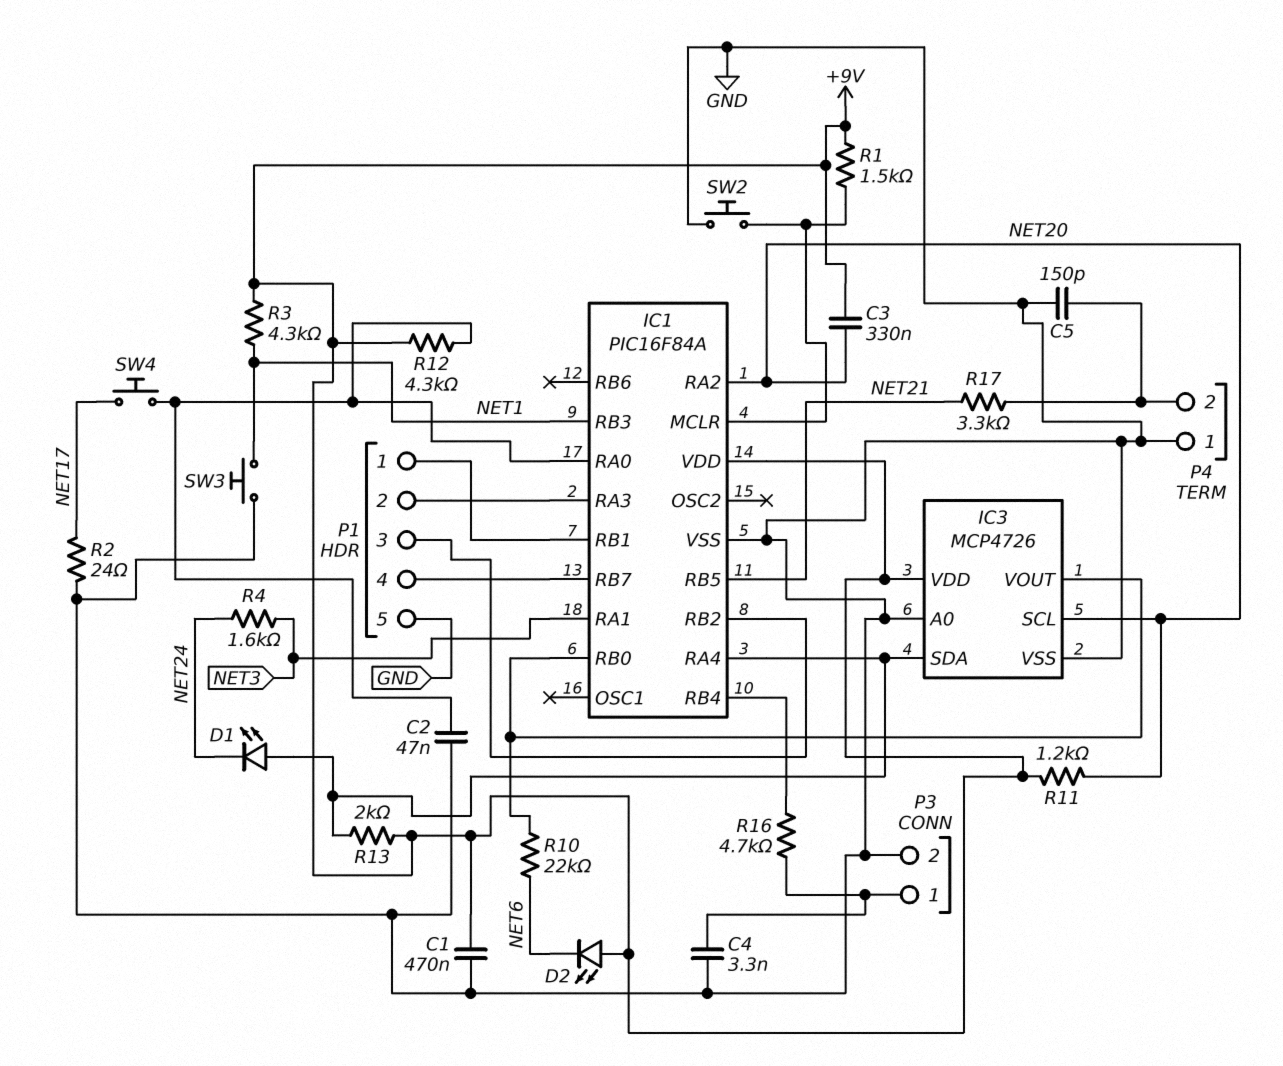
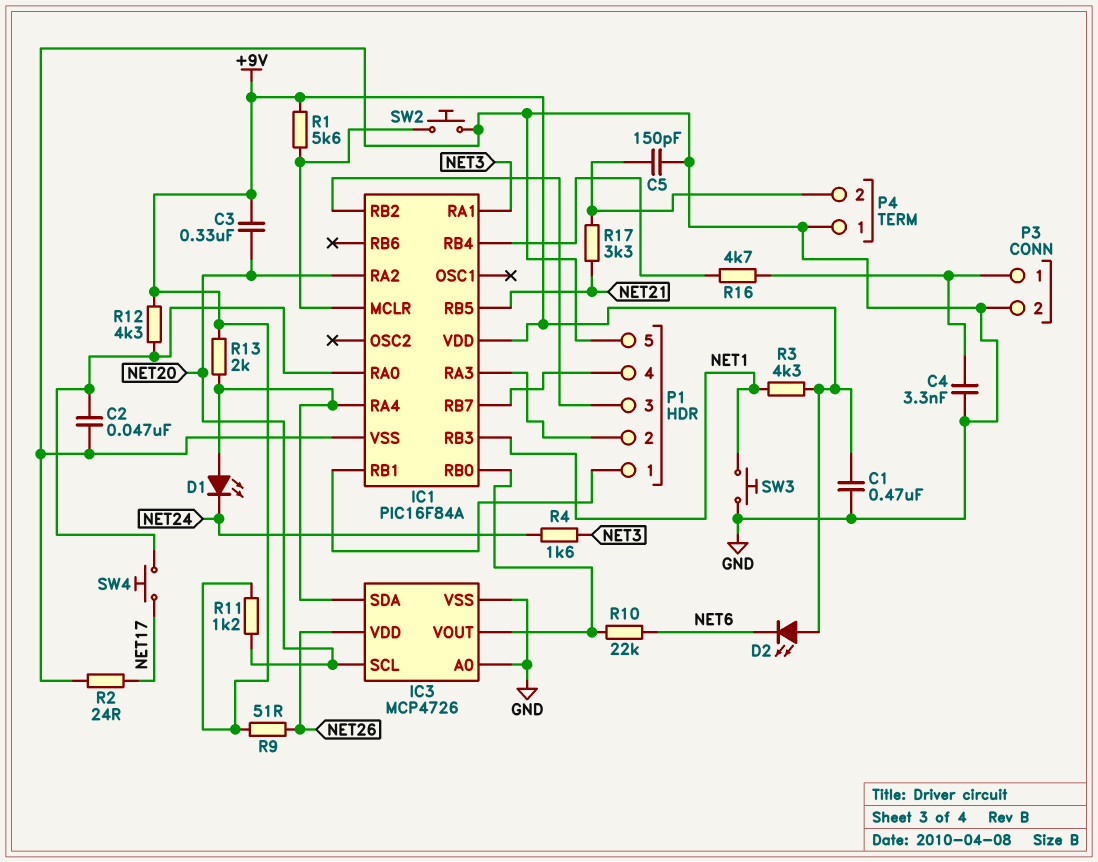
IC3 pin VDD: +9V -> NET26
R1: 1.5k (+9V, IC1/MCLR) -> 5.6k (+9V, IC1/MCLR)
R9: none -> 51 (+9V, NET26)

